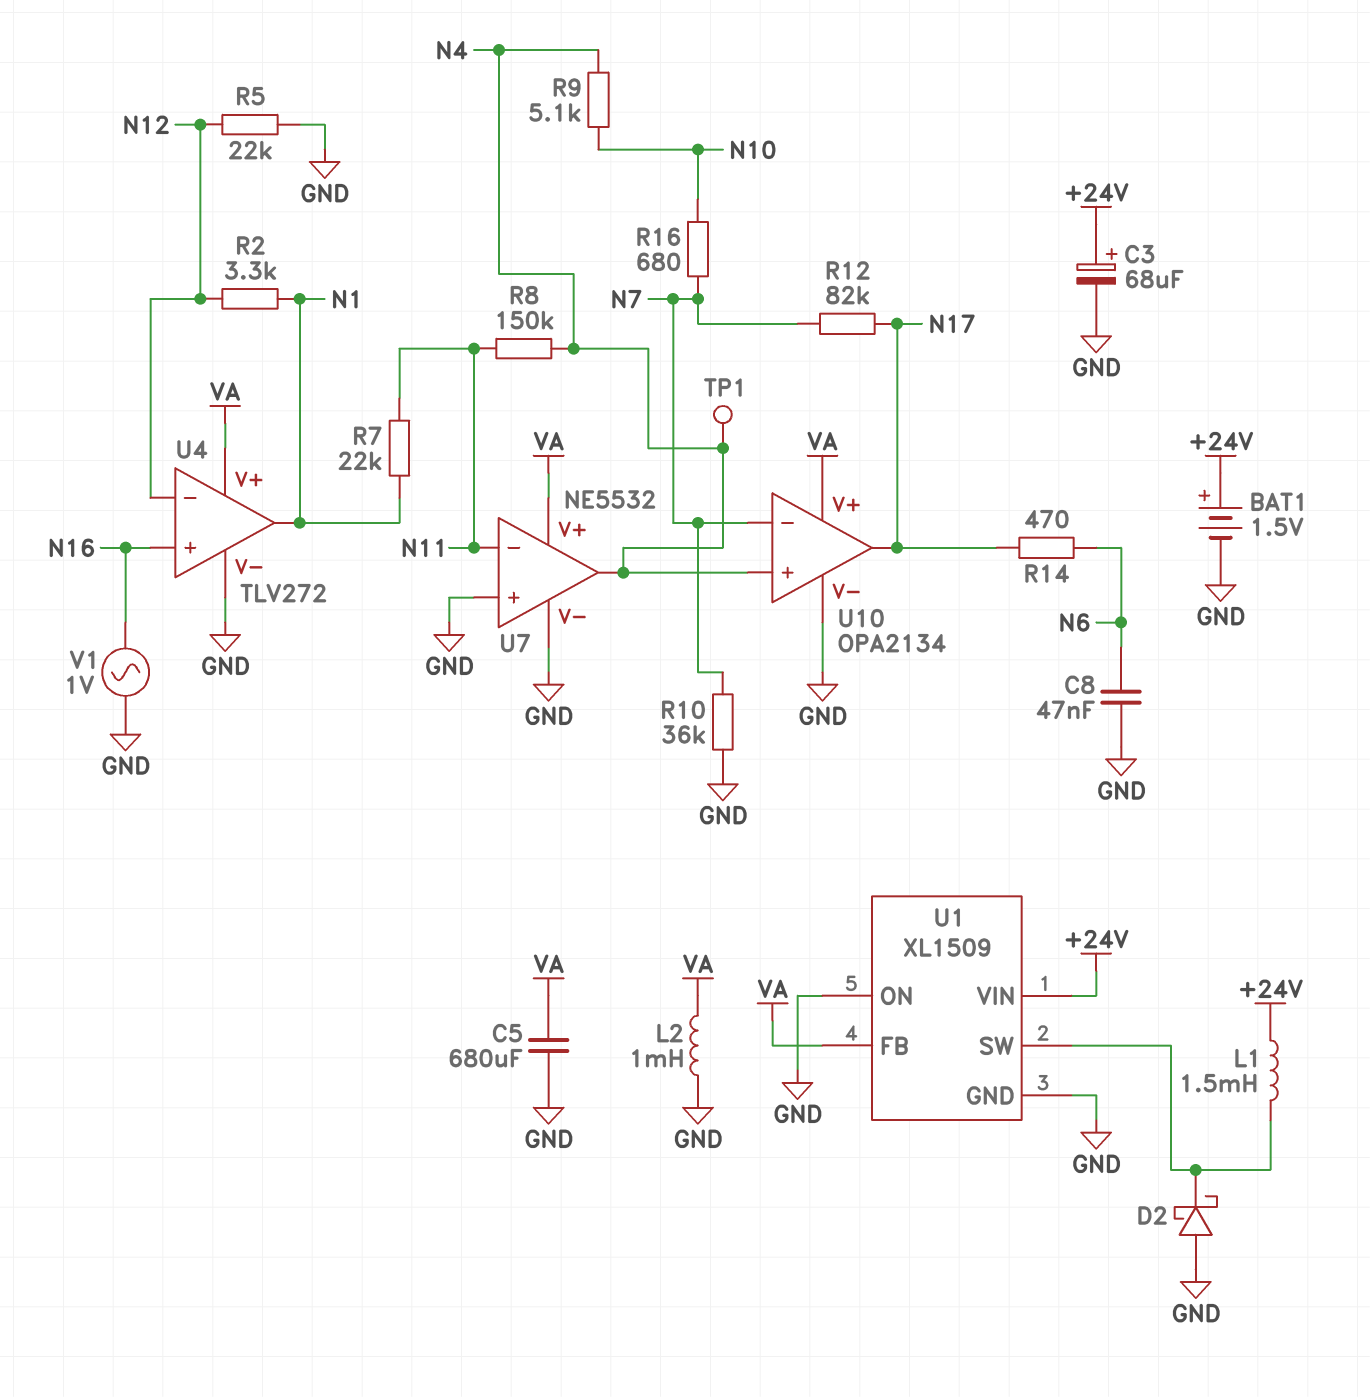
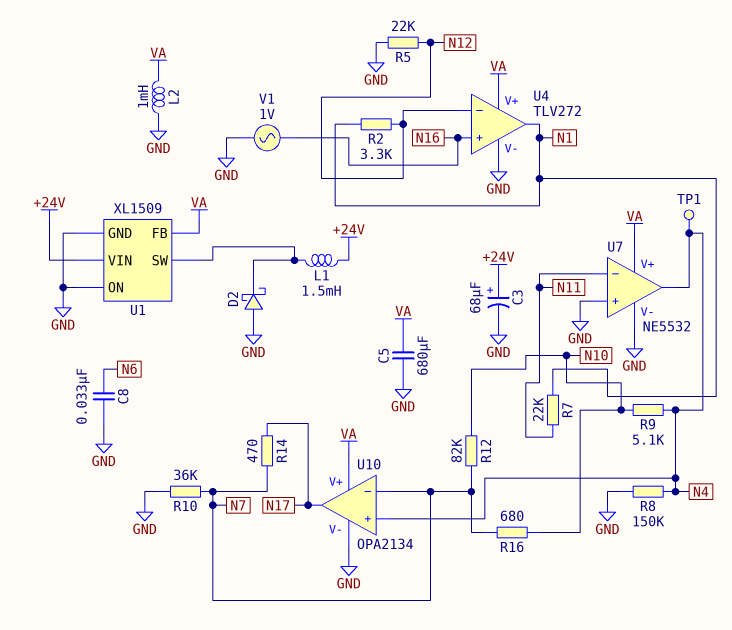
BAT1: 1.5V (plus +24V, minus GND) -> none
C8: 47nF (GND, N6) -> 33nF (GND, N6)
R8: 150k (N4, N11) -> 150k (GND, N4)
R12: 82k (N7, N17) -> 82k (N7, N10)
R14: 470 (N6, N17) -> 470 (N7, N17)

